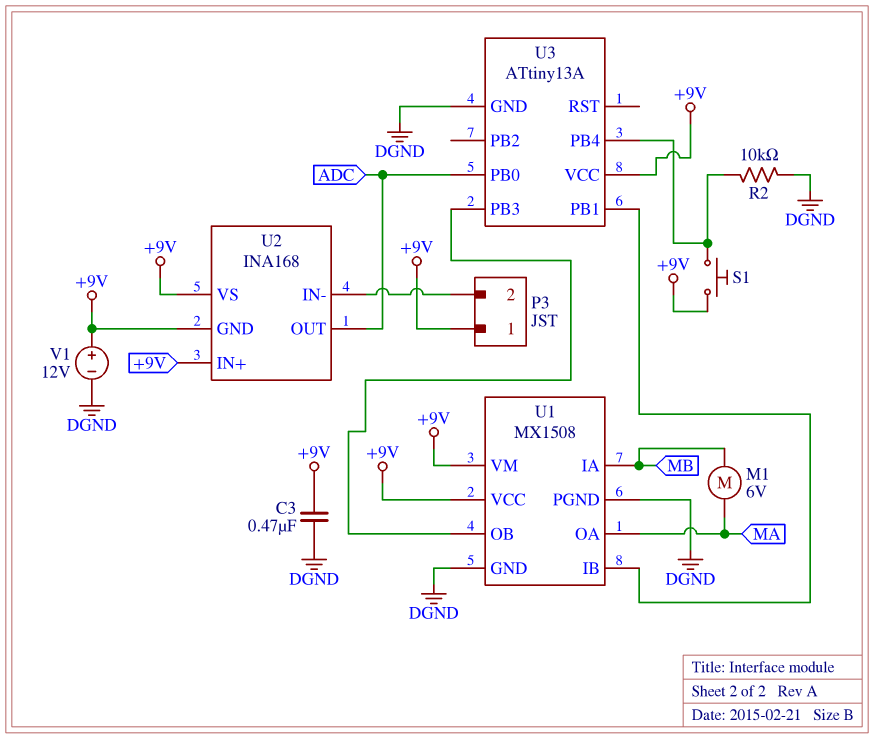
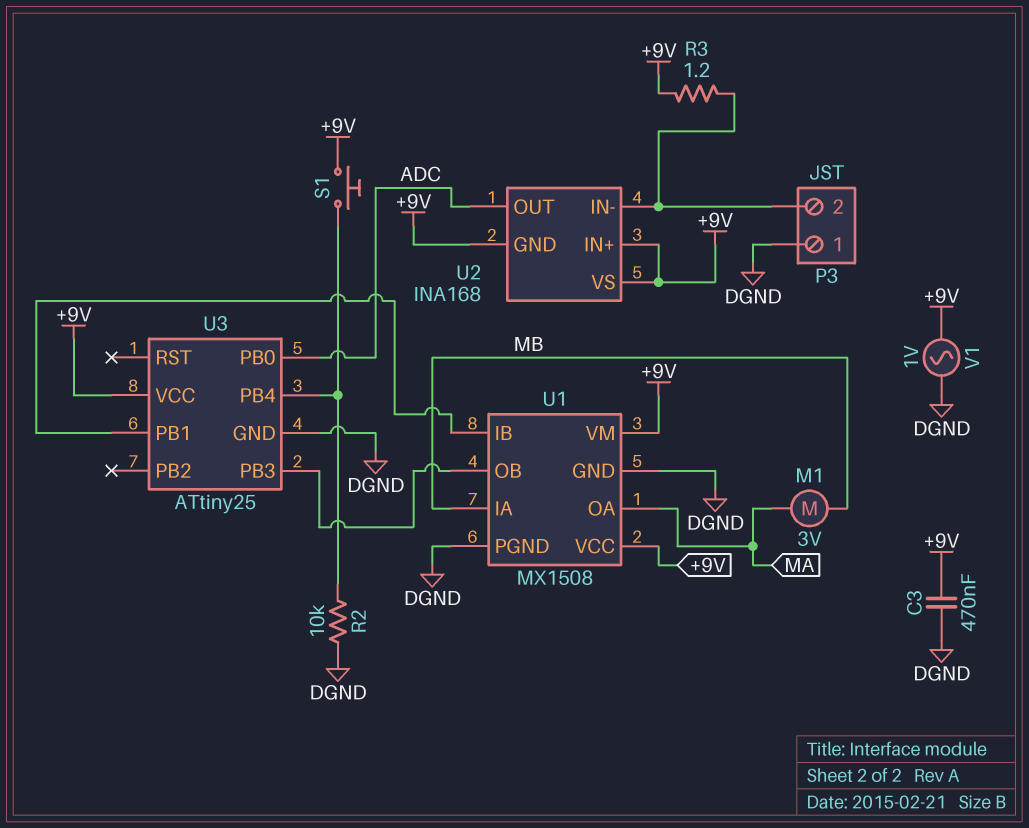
M1: motor 6V (MA, MB) -> motor 3V (MA, MB)
P3 pin 1: +9V -> DGND
R3: none -> 1.2 (+9V, P3/2)
U3: ATtiny13A -> ATtiny25
V1: 12V (plus +9V, minus DGND) -> AC 1V (+9V, DGND)

